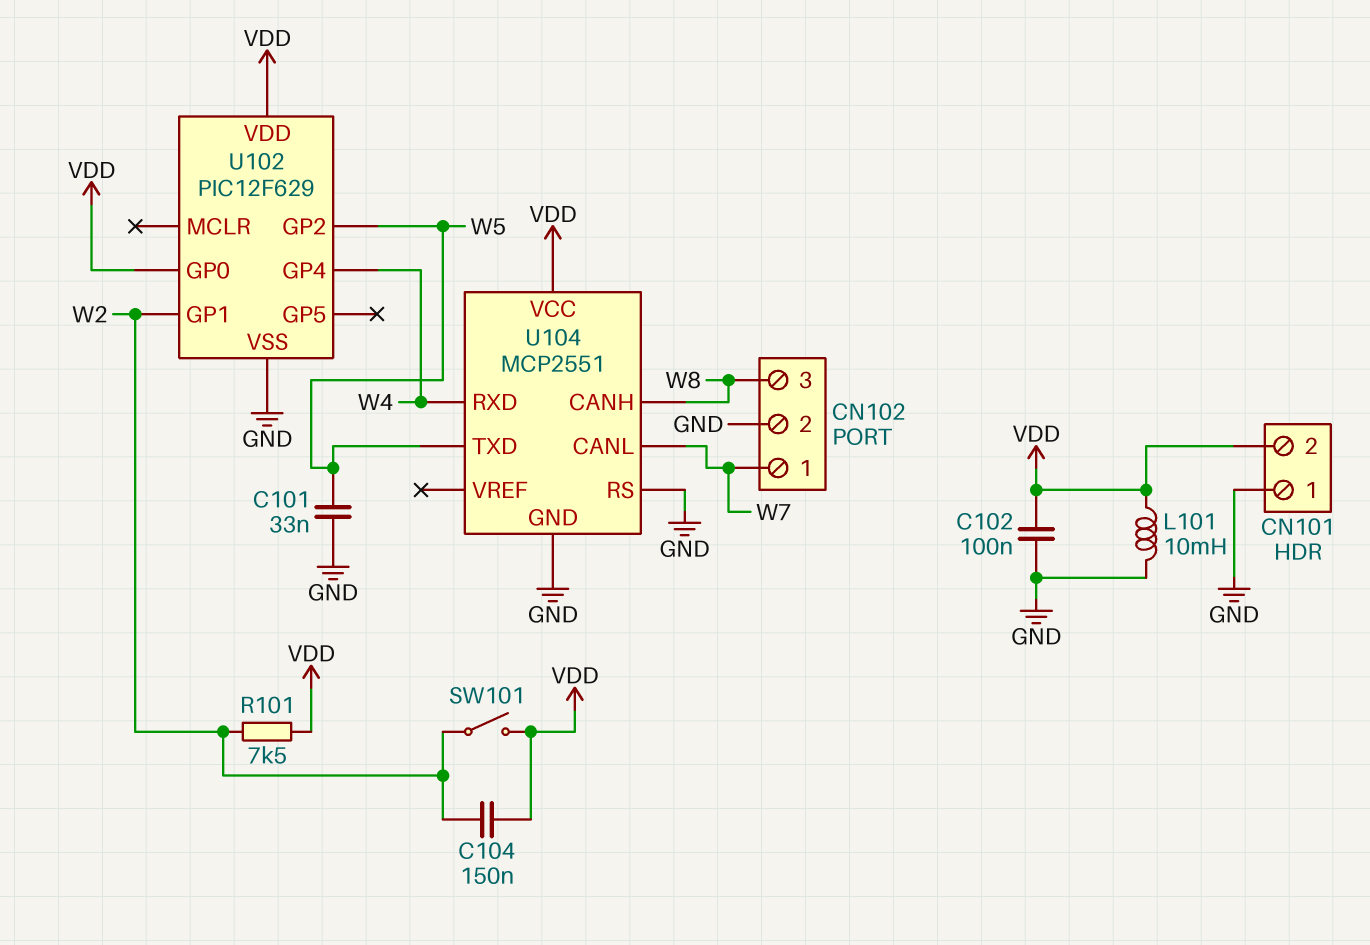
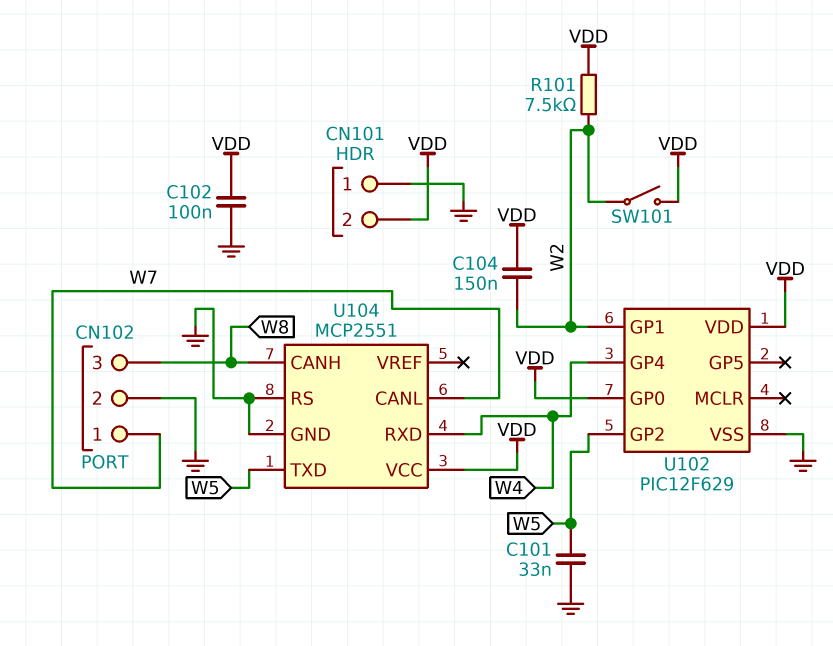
L101: 10mH (GND, VDD) -> none

